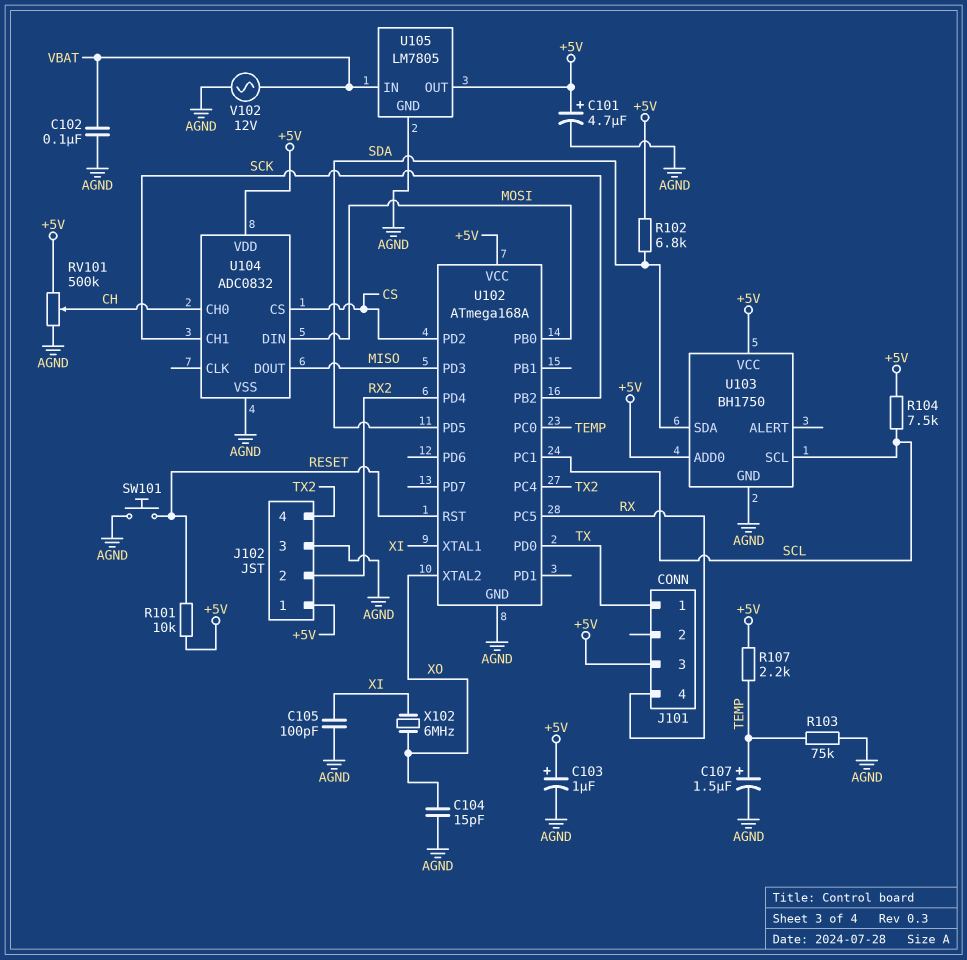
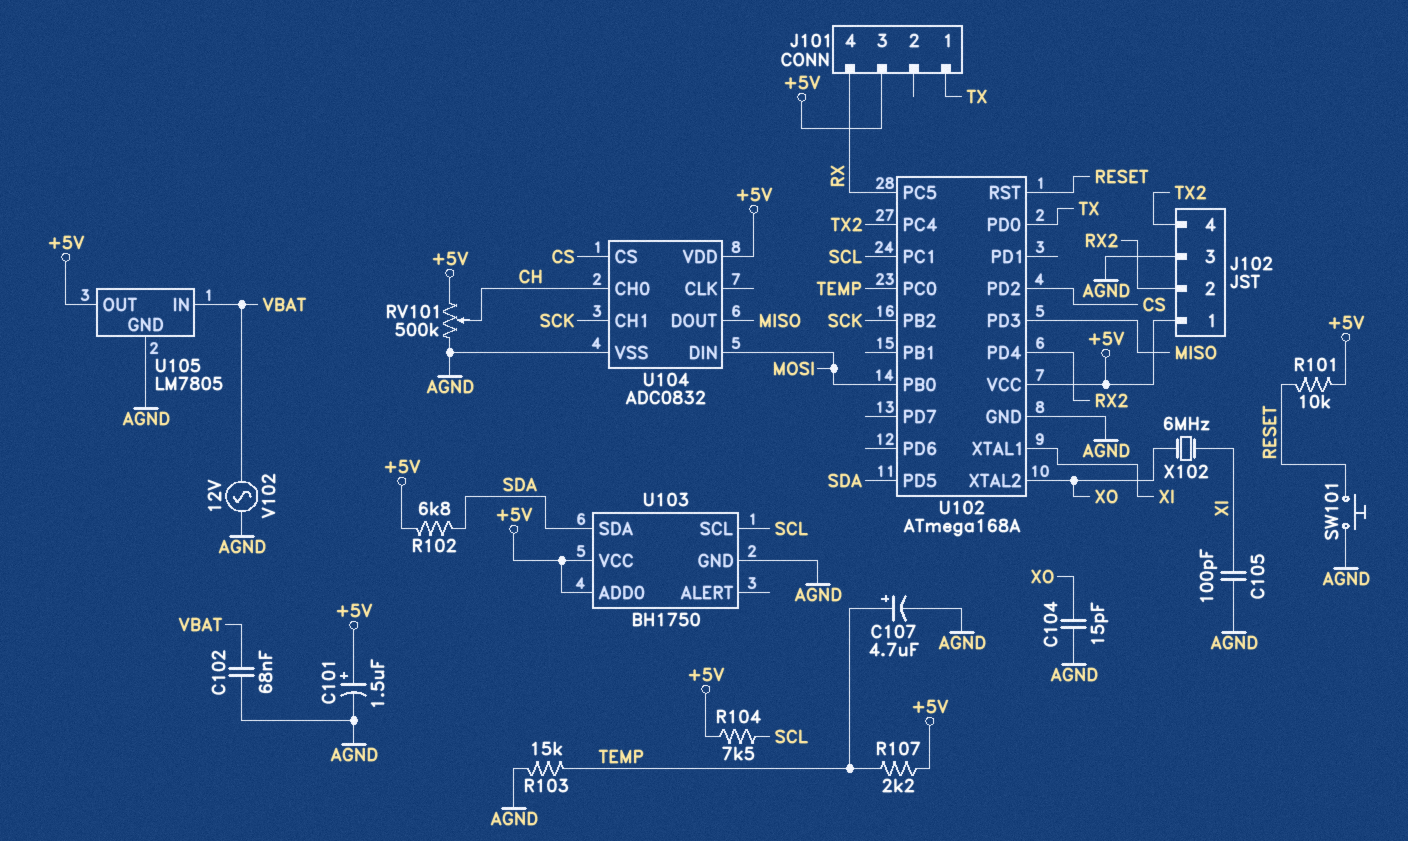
C101: 4.7uF (plus +5V, minus AGND) -> 1.5uF (plus +5V, minus AGND)
C102: 100nF (AGND, VBAT) -> 68nF (AGND, VBAT)
C103: 1uF (plus +5V, minus AGND) -> none
C107: 1.5uF (plus TEMP, minus AGND) -> 4.7uF (plus TEMP, minus AGND)
R103: 75k (AGND, TEMP) -> 15k (AGND, TEMP)

